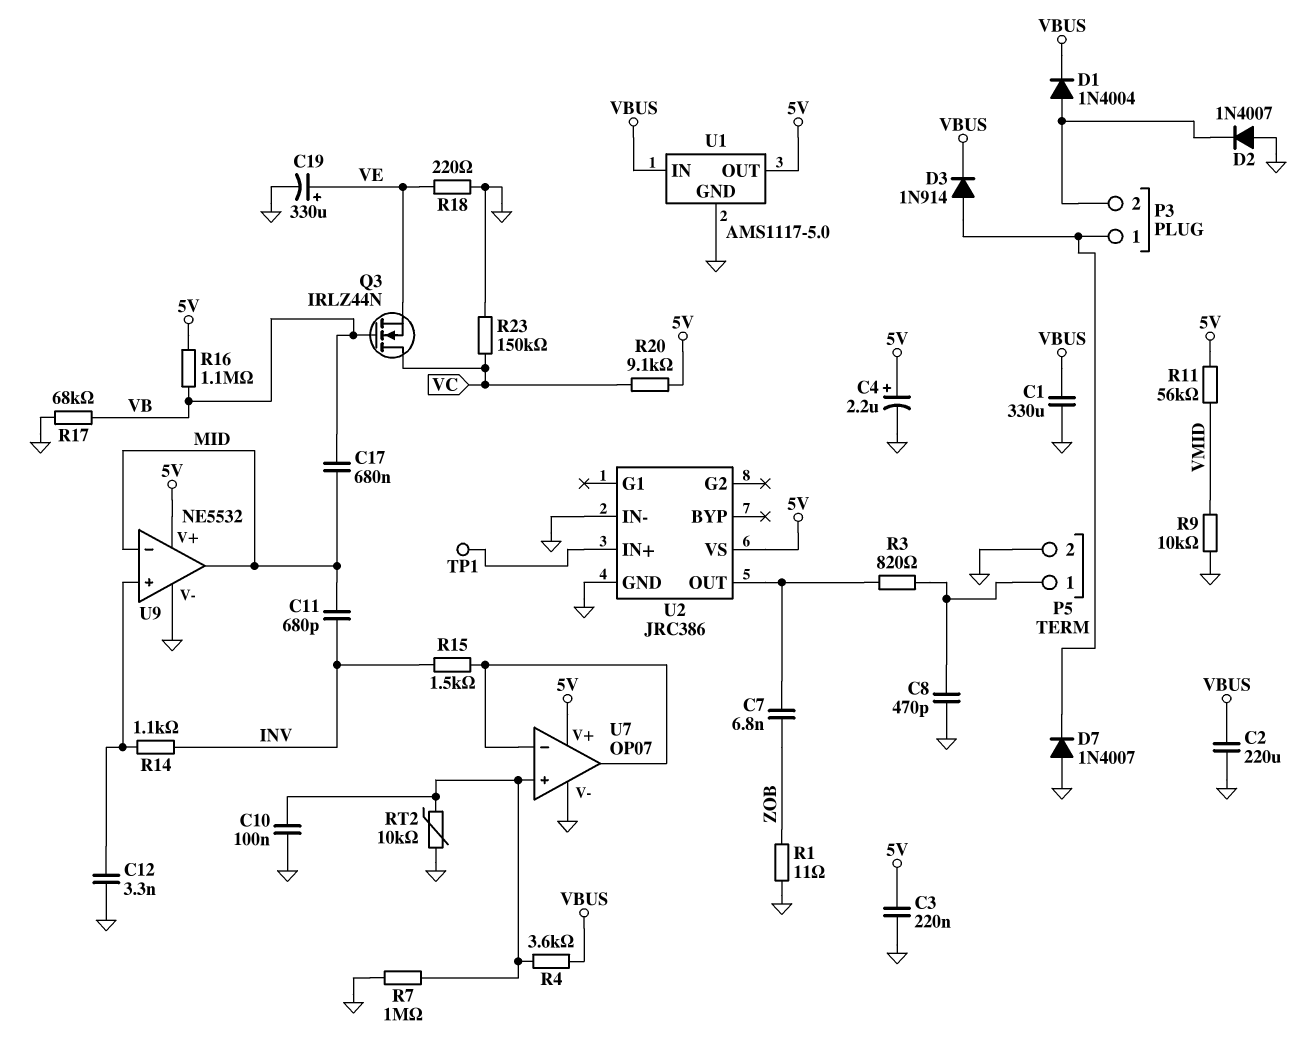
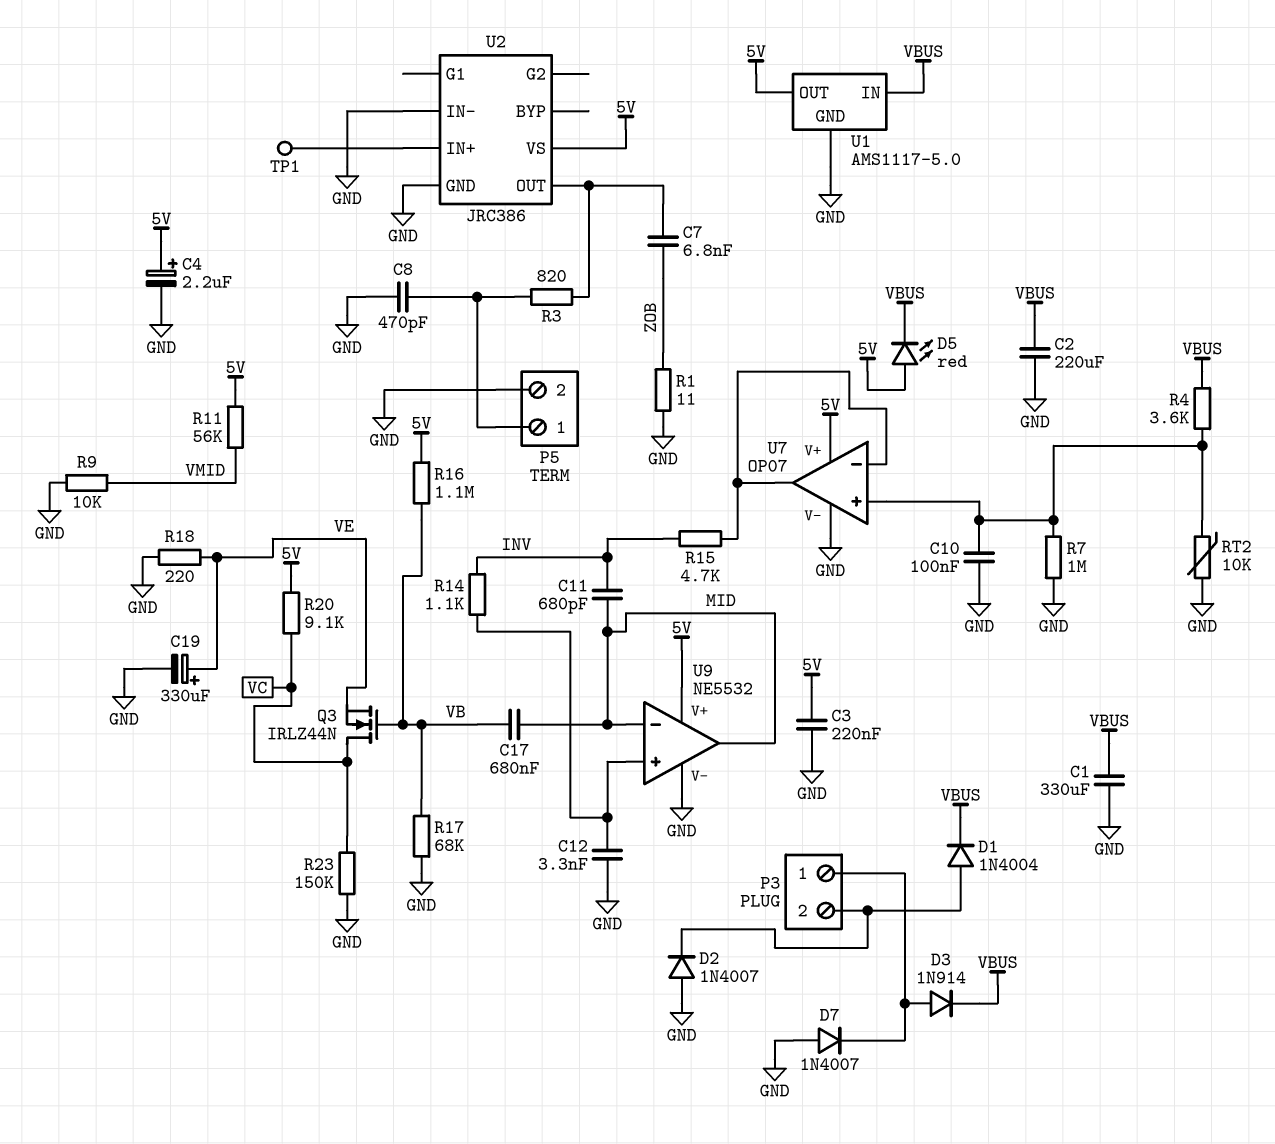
D5: none -> LED red (A 5V, K VBUS)
R15: 1.5k (INV, U7/in-) -> 4.7k (INV, U7/in-)

